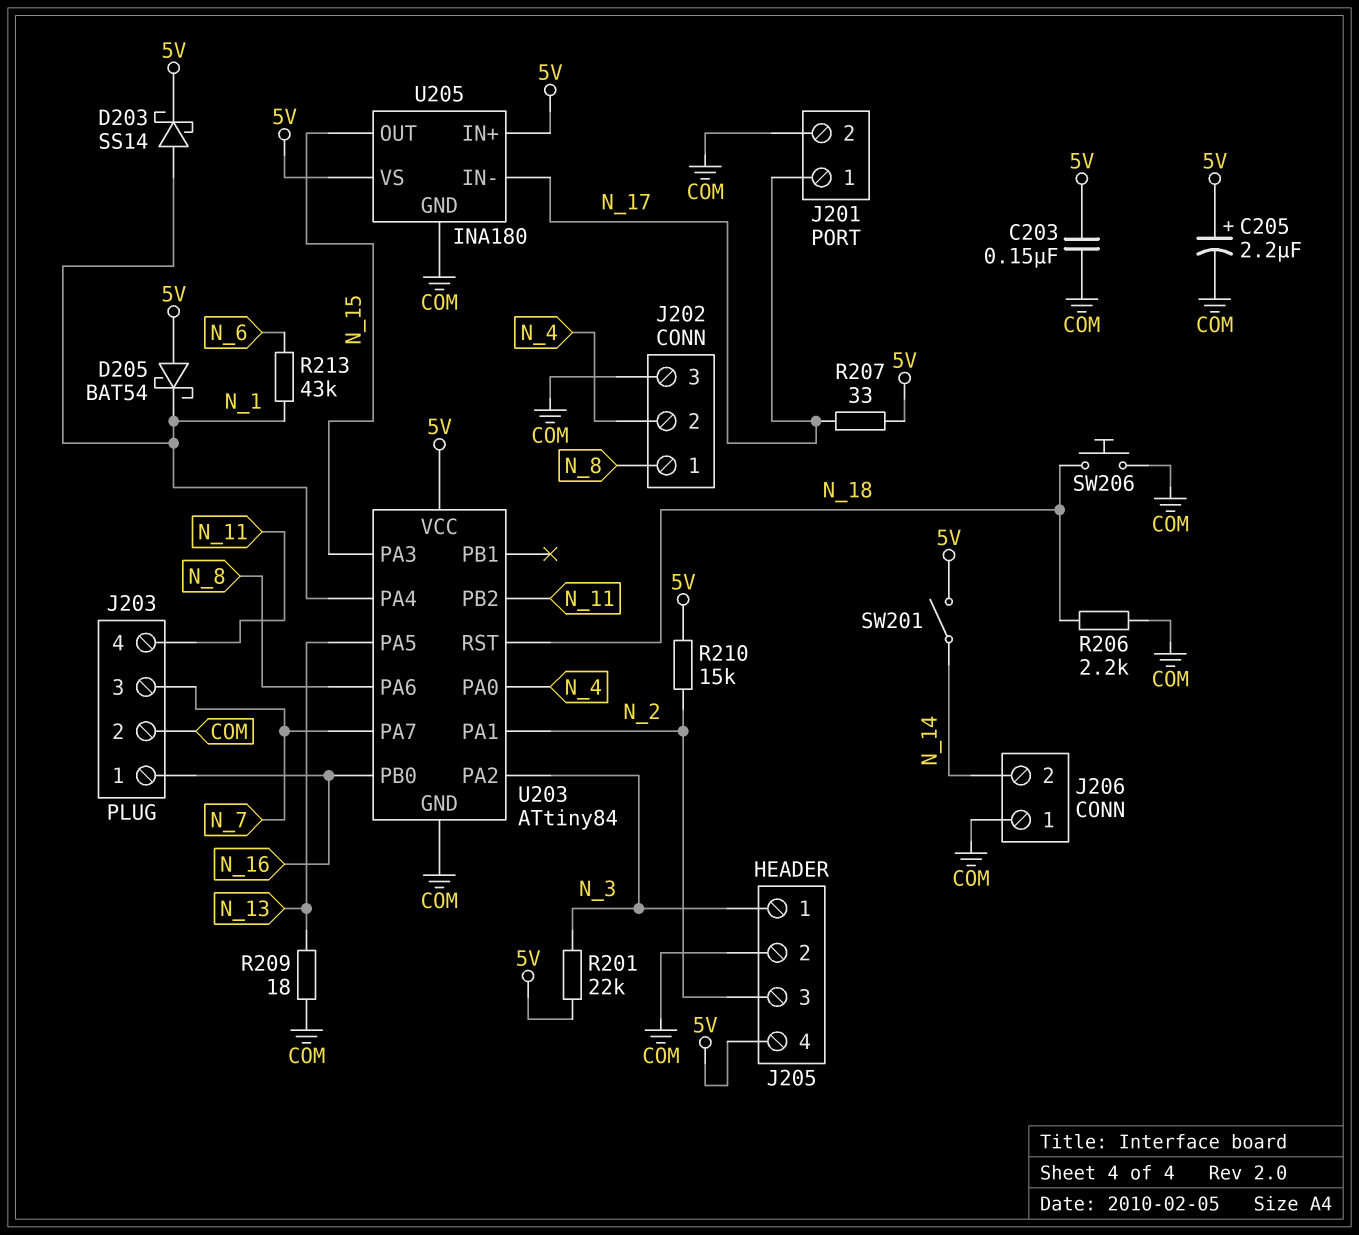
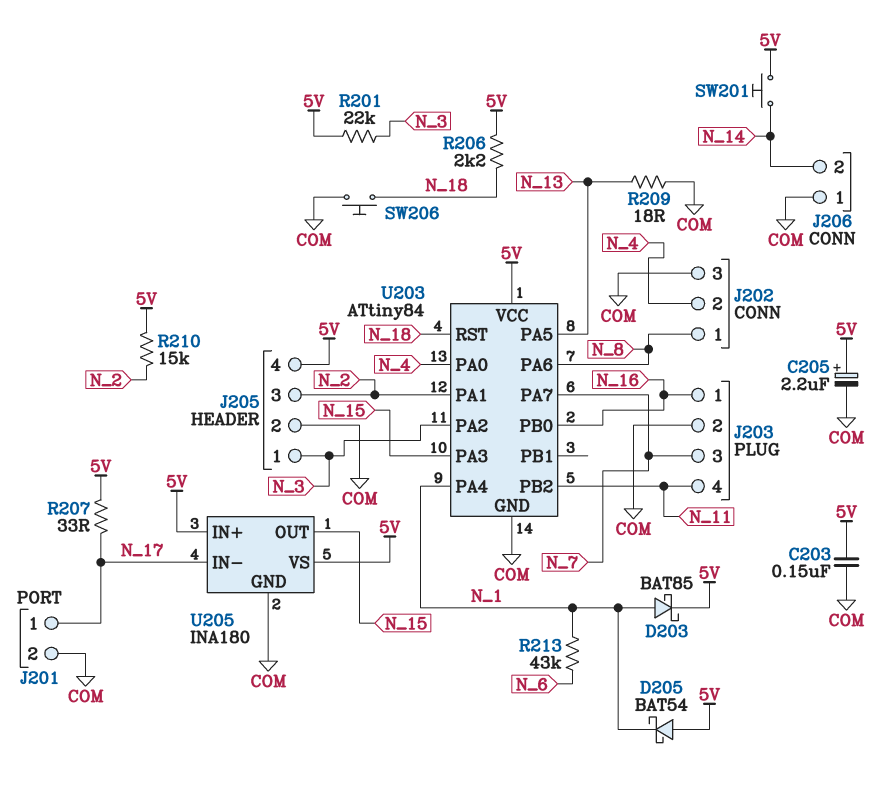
D203: schottky SS14 (A N_1, K 5V) -> schottky BAT85 (A N_1, K 5V)
R206: 2.2k (COM, N_18) -> 2.2k (5V, N_18)
SW201: switch (5V, N_14) -> button (5V, N_14)

